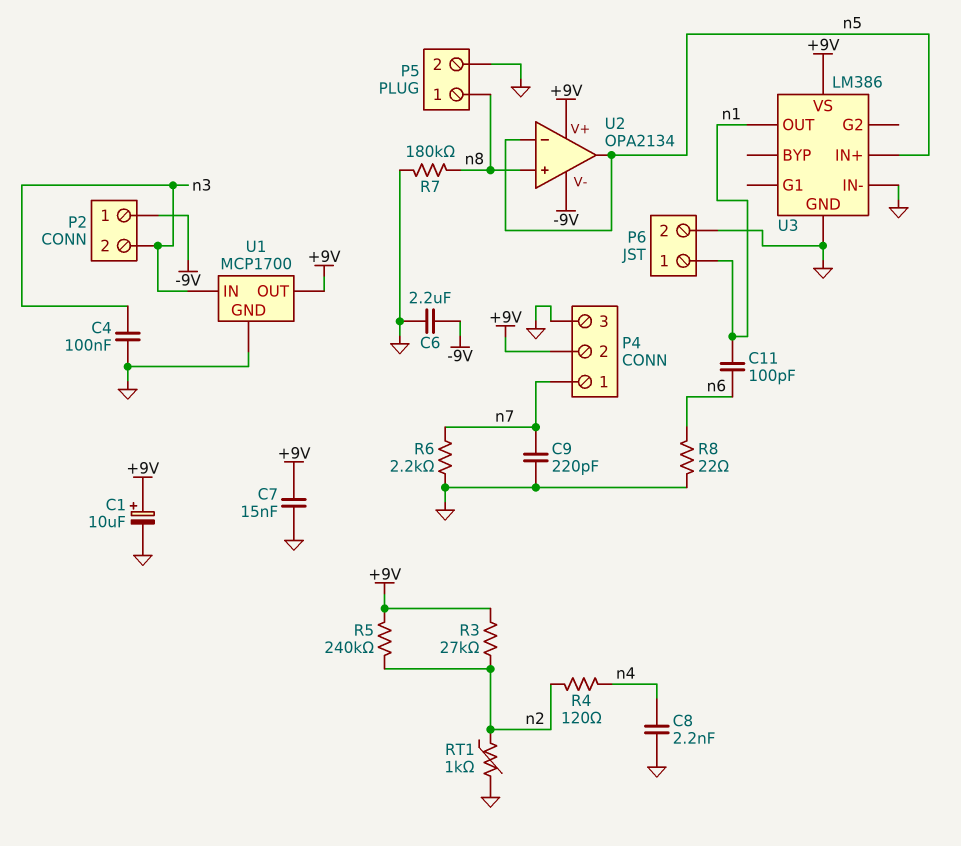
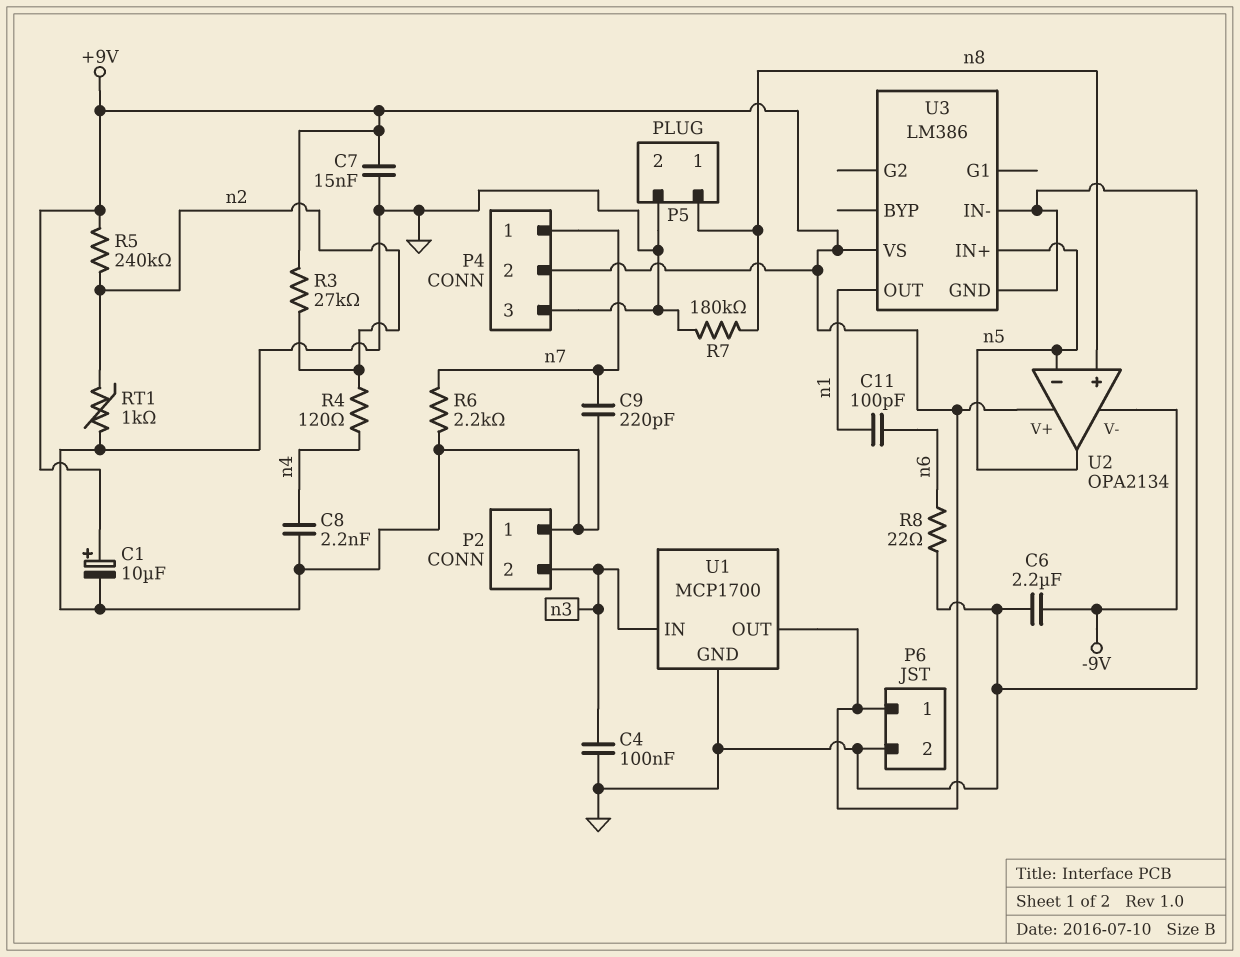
P2 pin 1: -9V -> GND
P6 pin 1: n1 -> +9V

